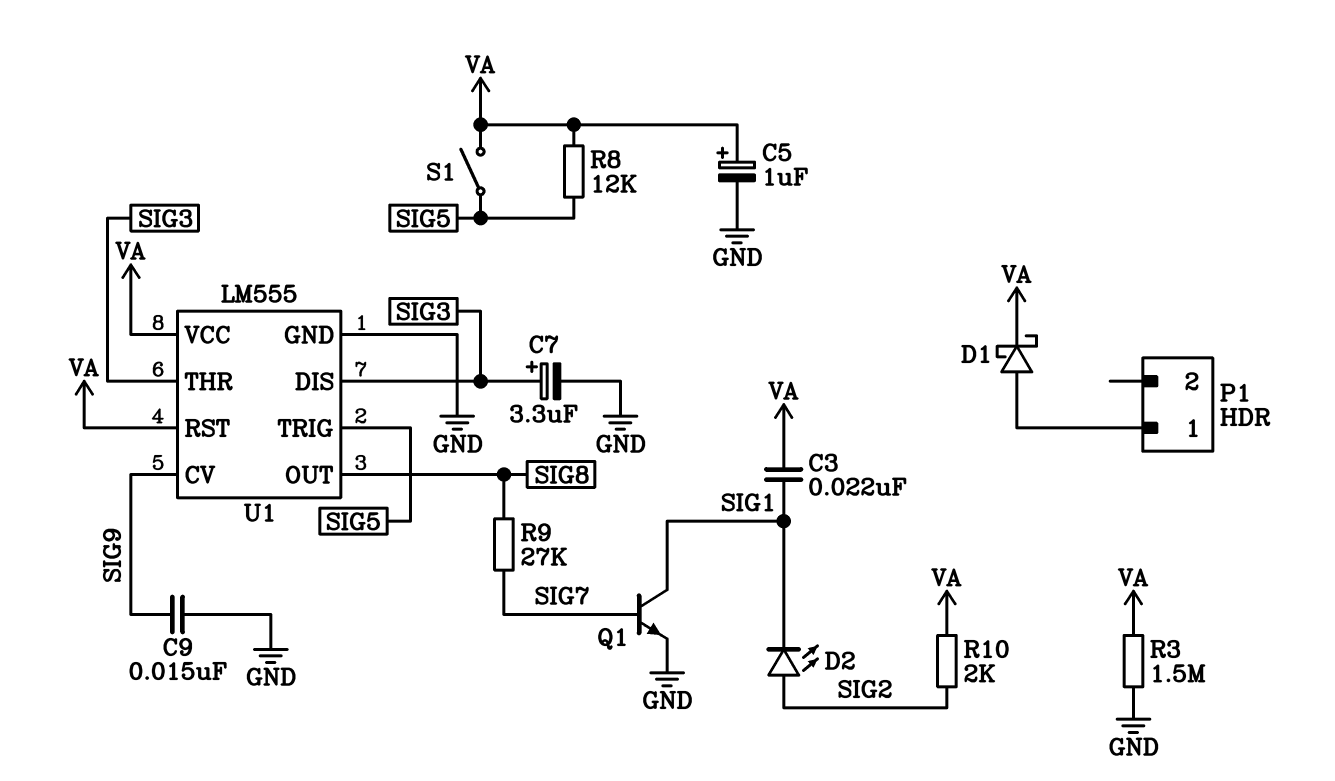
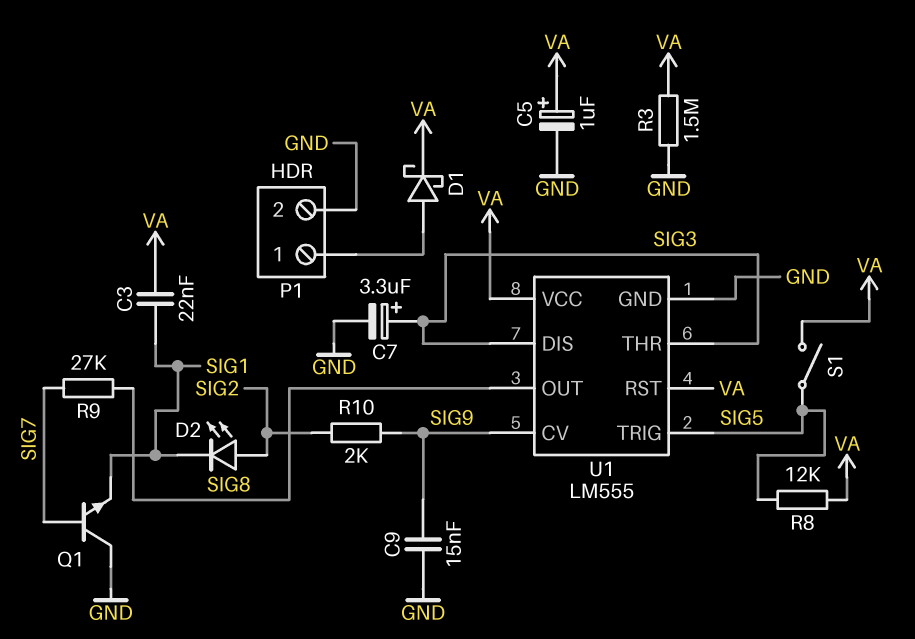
P1 pin 2: none -> GND
Q1: NPN (B SIG7, C SIG1, E GND) -> NPN (B SIG7, C GND, E SIG1)
R10: 2k (SIG2, VA) -> 2k (SIG2, SIG9)

